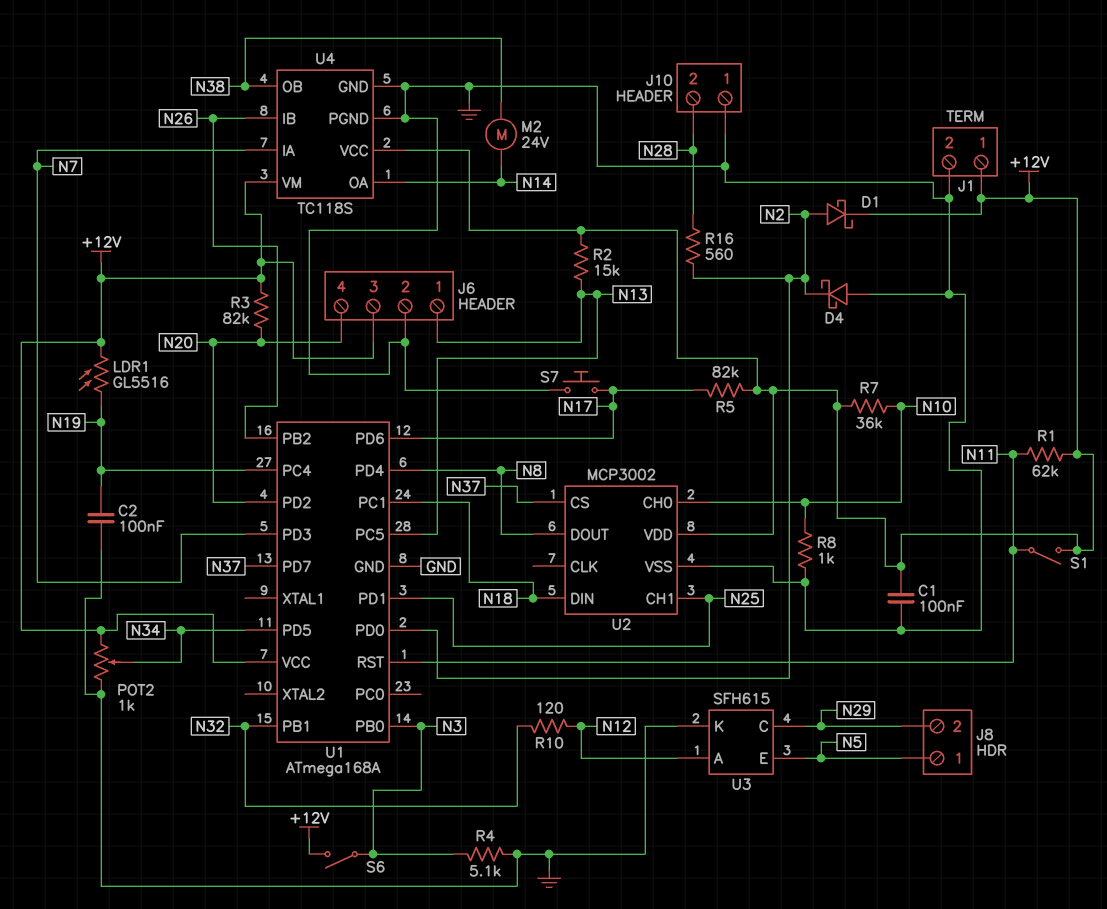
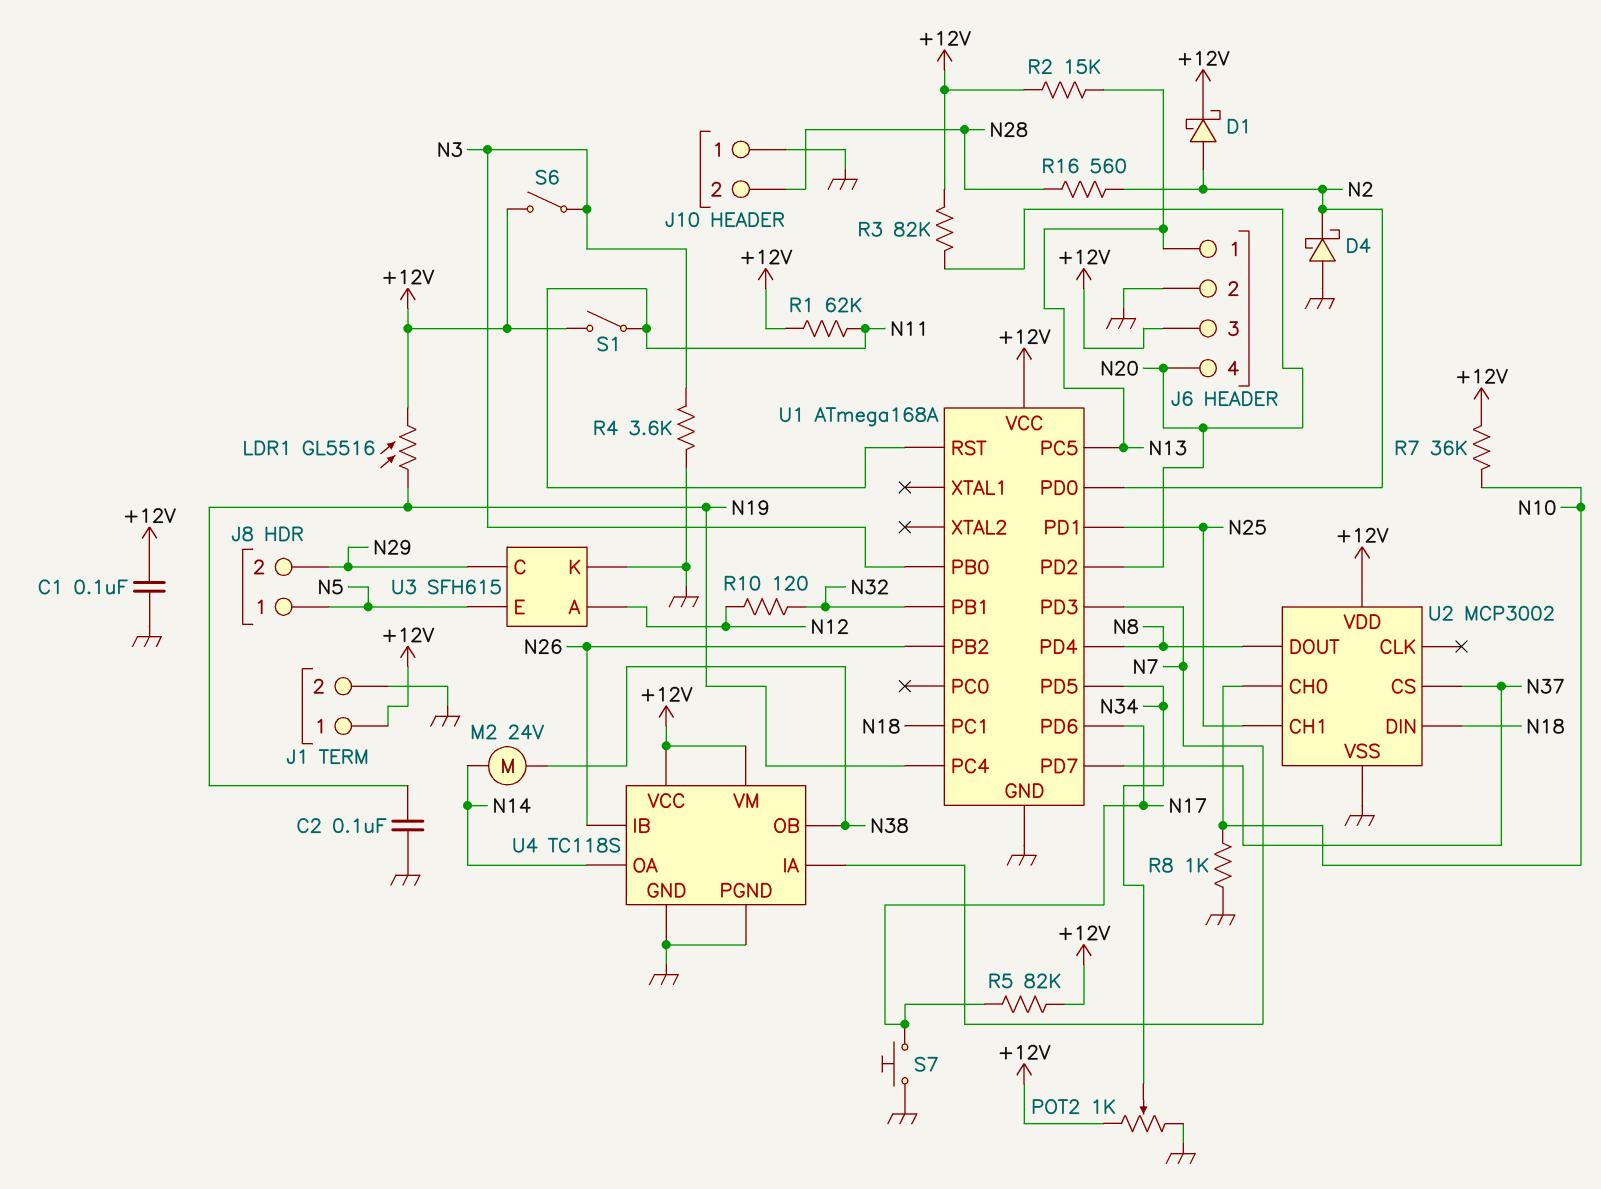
R4: 5.1k (GND, N3) -> 3.6k (GND, N3)

